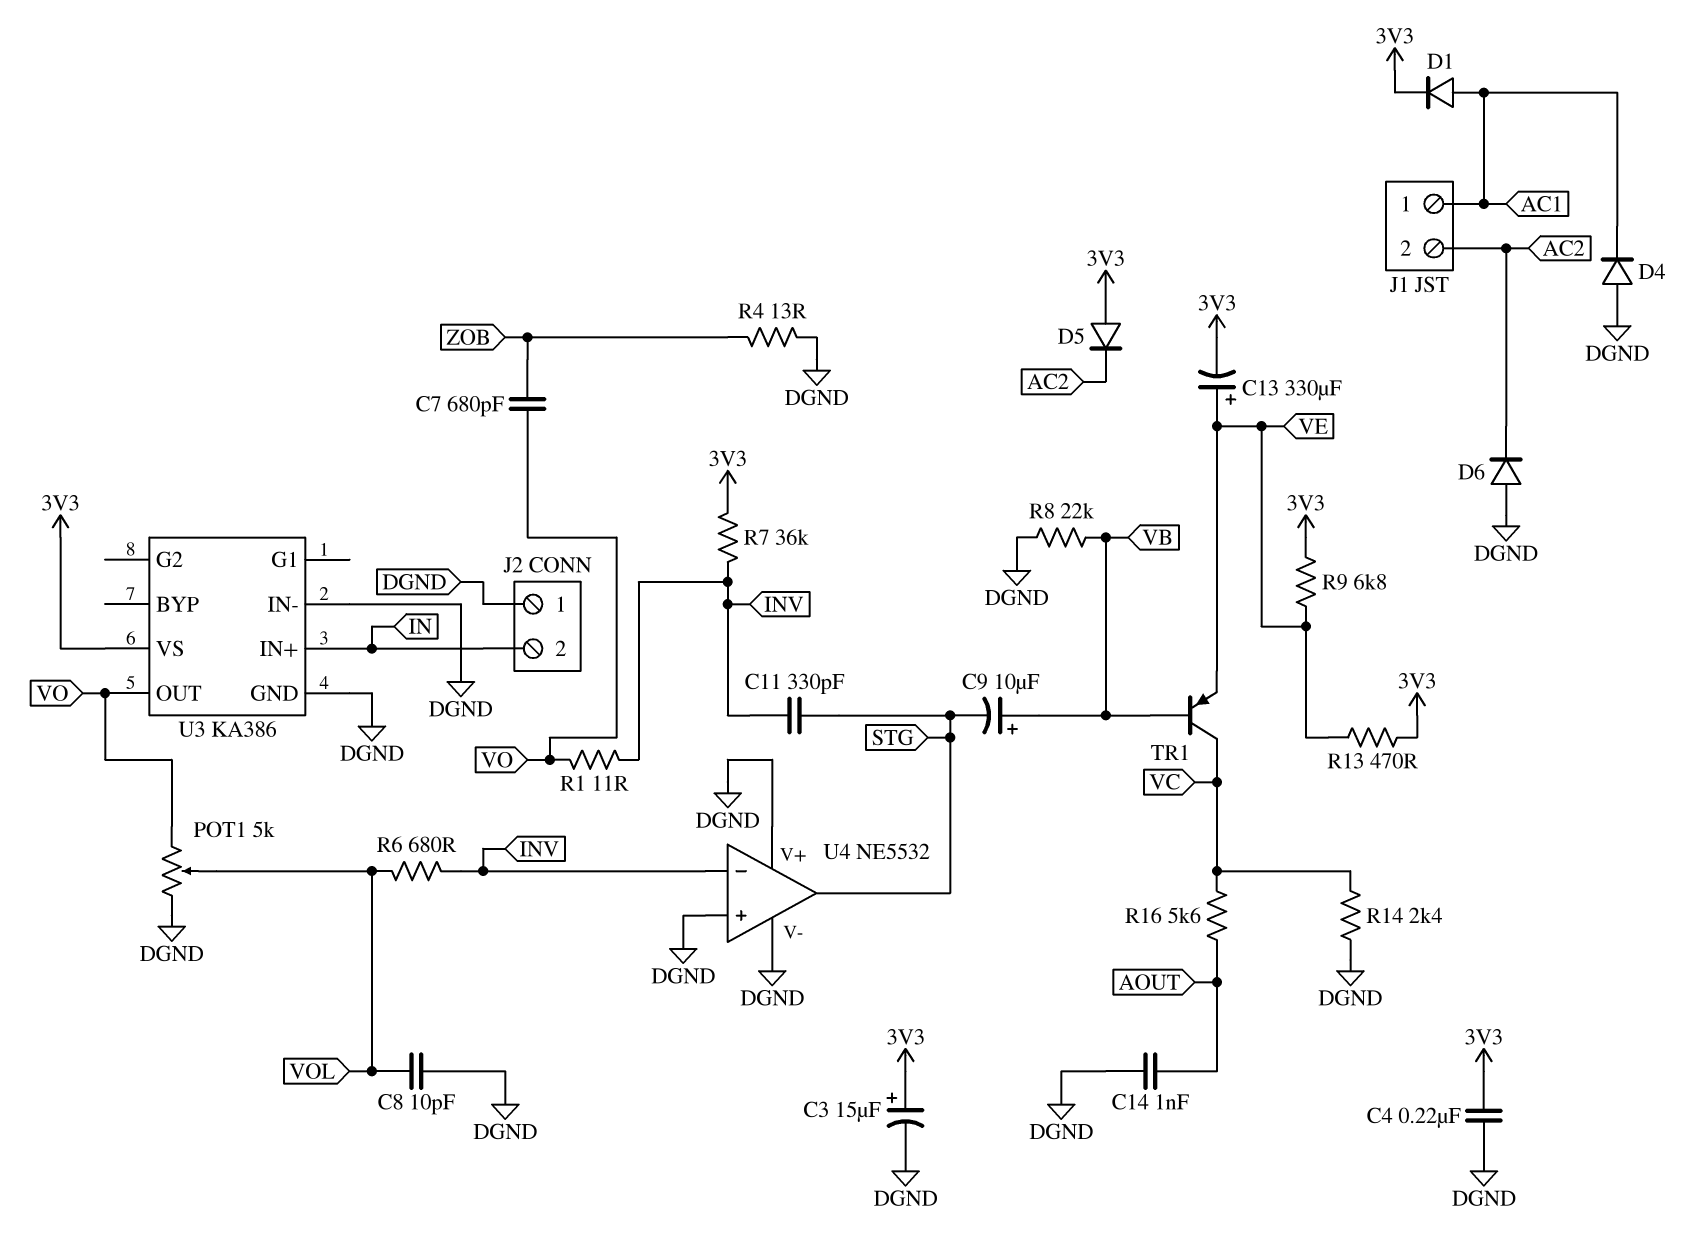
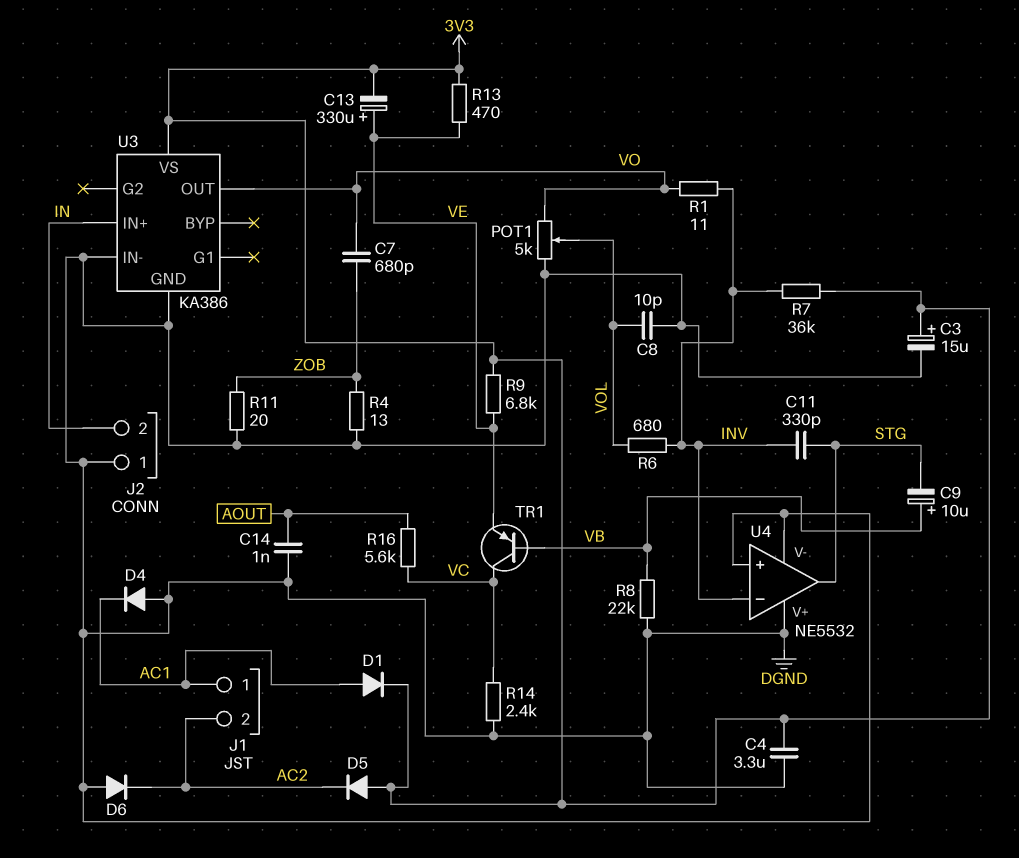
C4: 220nF (3V3, DGND) -> 3.3uF (3V3, DGND)
R11: none -> 20 (DGND, ZOB)

